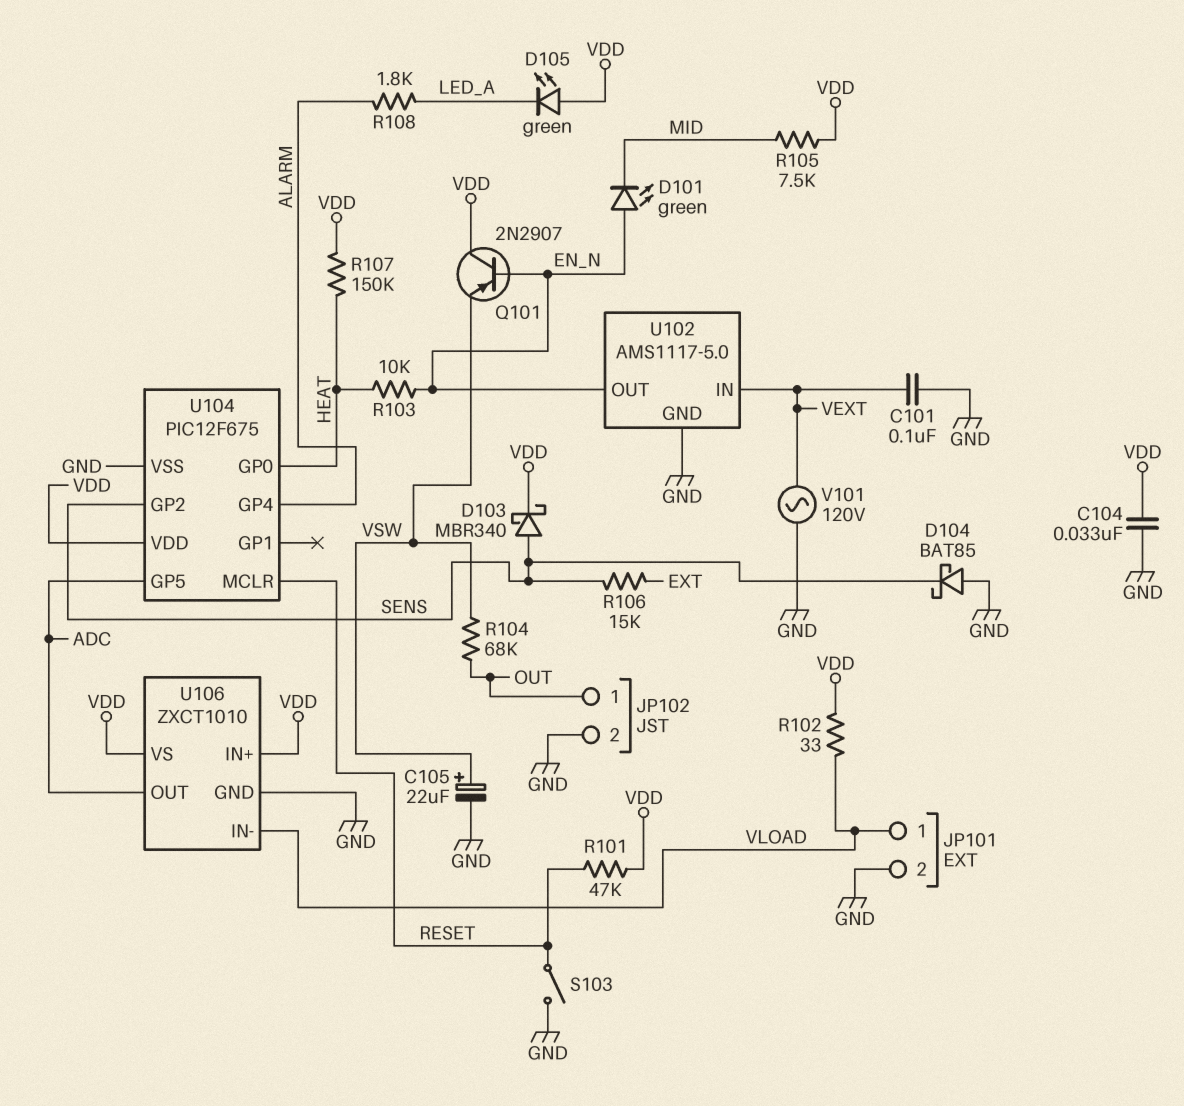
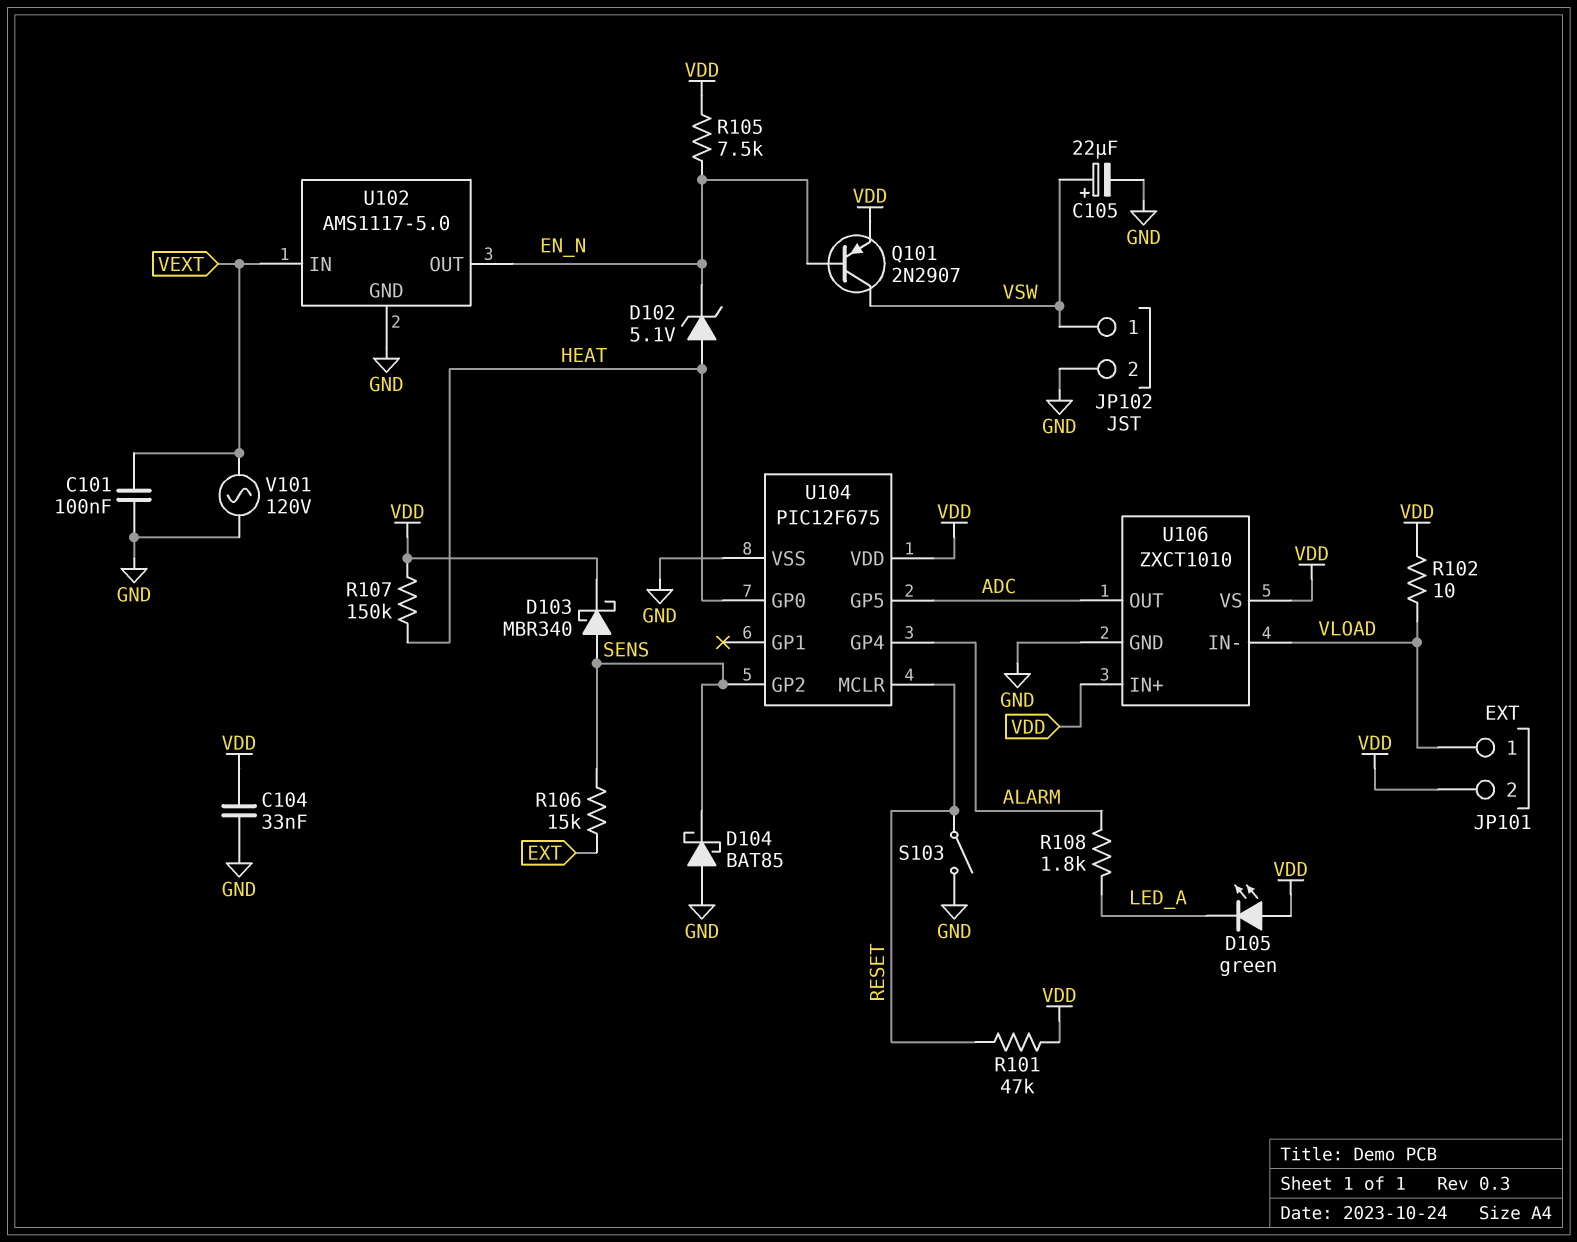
D101: LED green (A EN_N, K MID) -> none
D102: none -> zener 5.1V (A HEAT, K EN_N)
JP101 pin 2: GND -> VDD
JP102 pin 1: OUT -> VSW
Q101: PNP 2N2907 (B EN_N, C VDD, E VSW) -> PNP 2N2907 (B EN_N, C VSW, E VDD)
R102: 33 (VDD, VLOAD) -> 10 (VDD, VLOAD)
R103: 10k (EN_N, HEAT) -> none
R104: 68k (OUT, VSW) -> none
R105: 7.5k (MID, VDD) -> 7.5k (EN_N, VDD)

